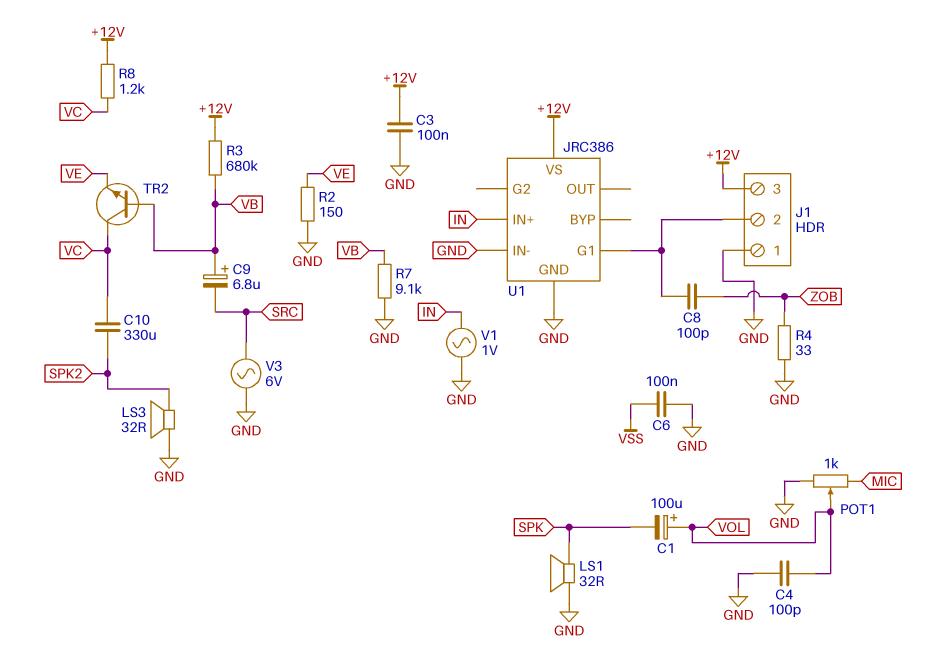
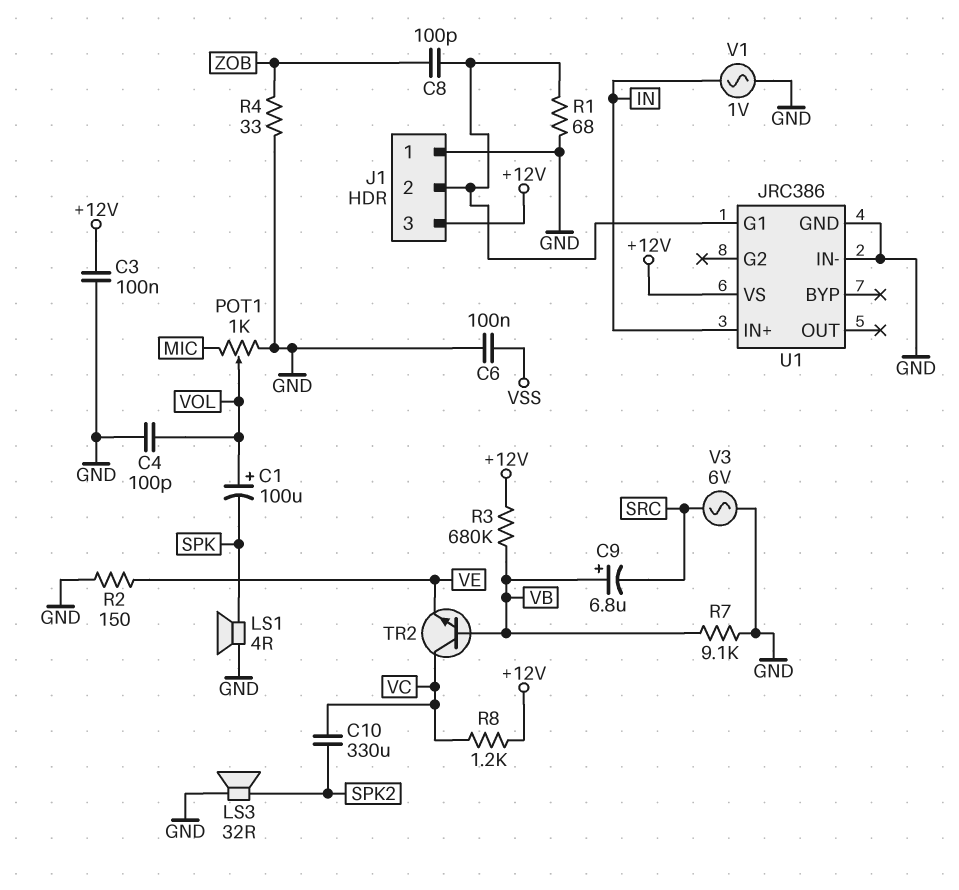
LS1: speaker 32R (GND, SPK) -> speaker 4R (GND, SPK)
R1: none -> 68 (GND, J1/2)

